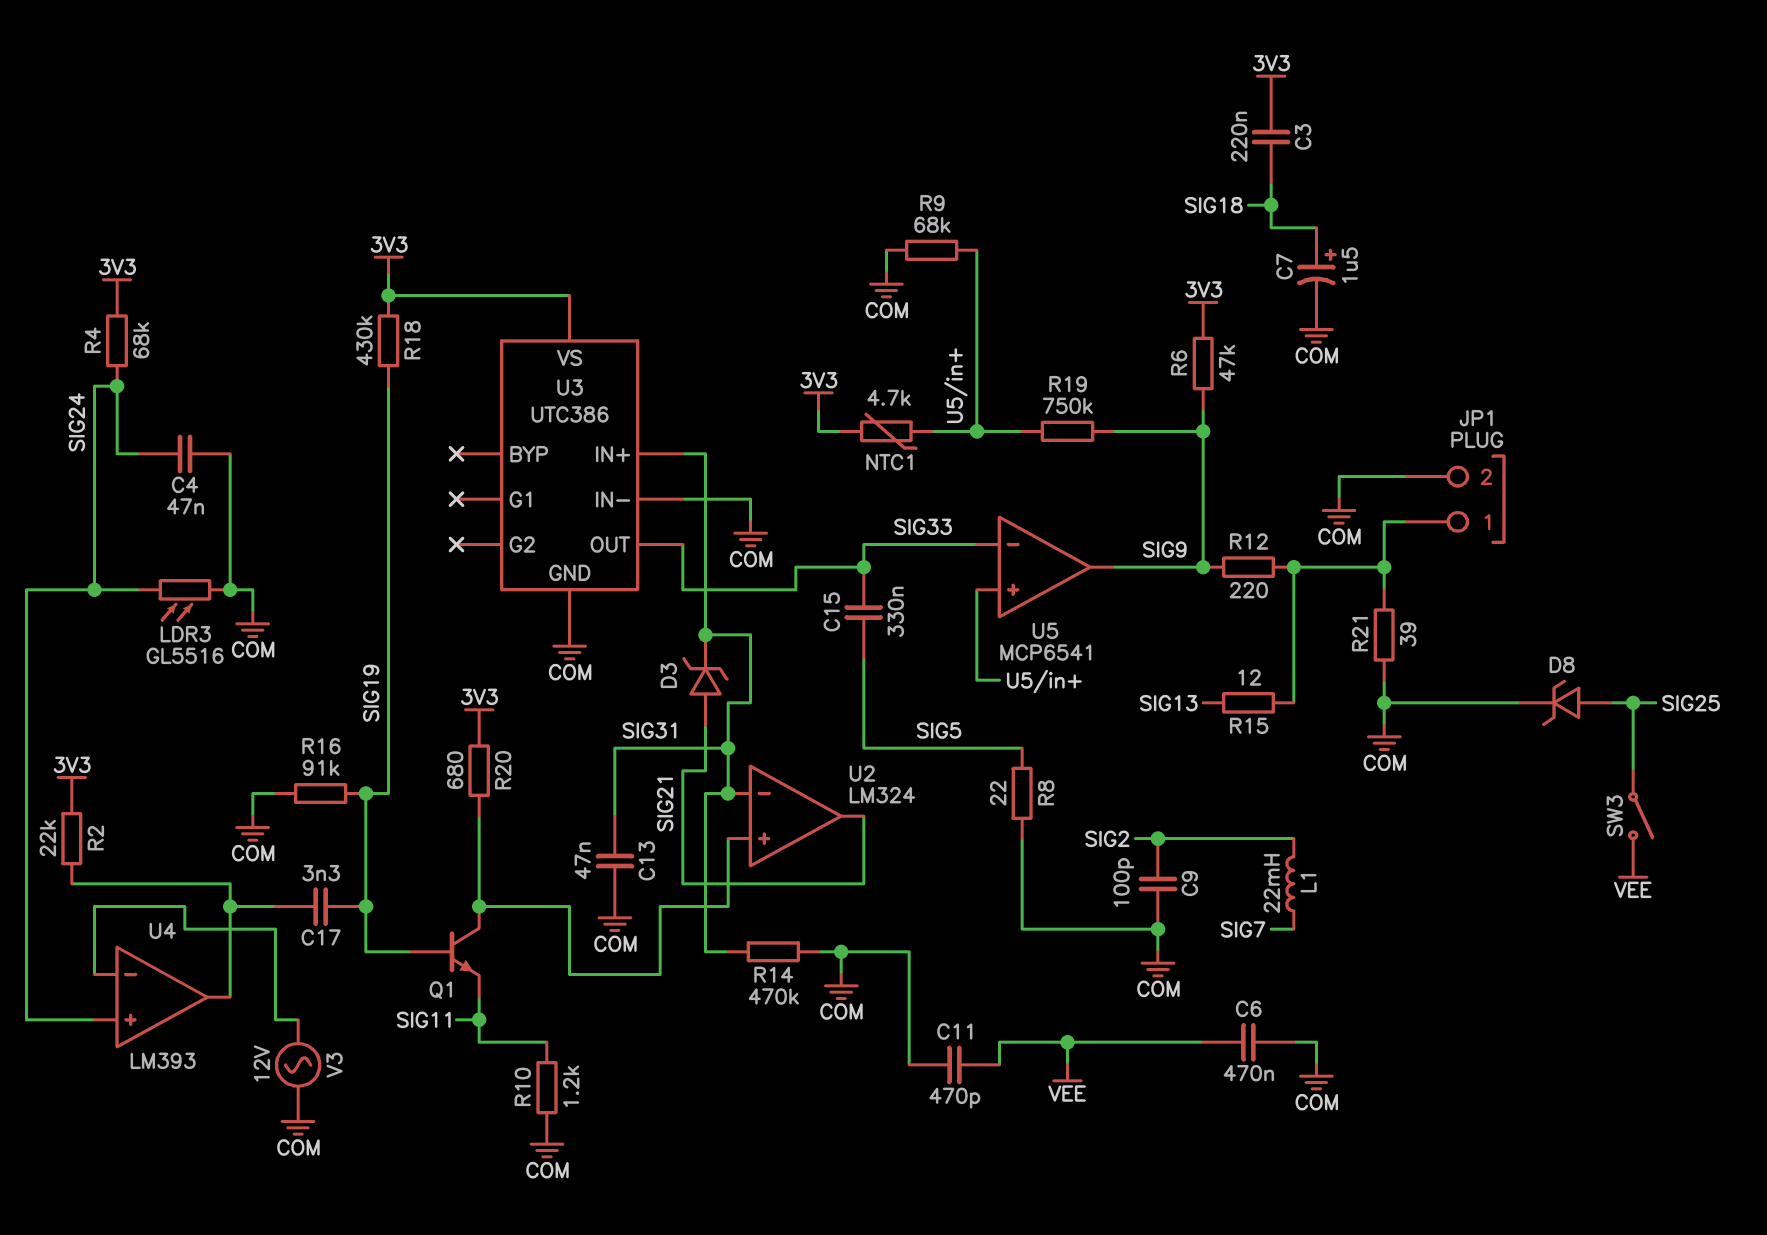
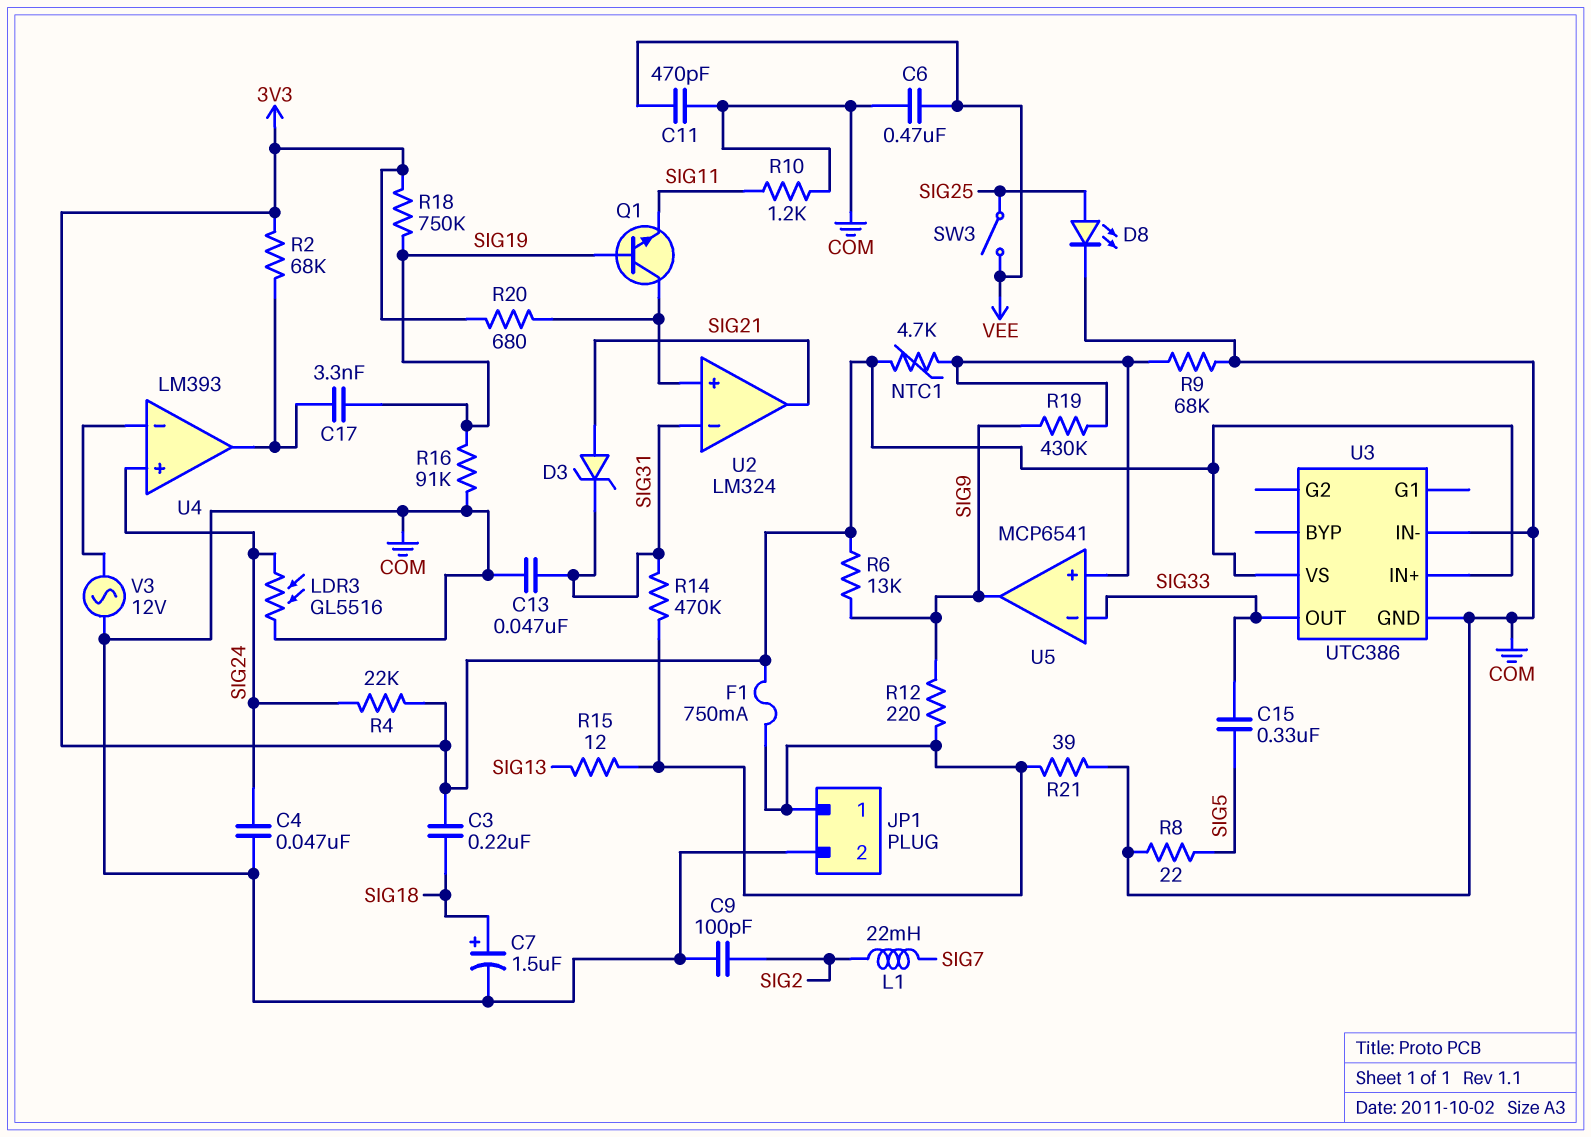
D8: zener (A SIG25, K COM) -> LED (A SIG25, K COM)
F1: none -> 750mA (3V3, JP1/1)
R2: 22k (3V3, U4/out) -> 68k (3V3, U4/out)
R4: 68k (3V3, SIG24) -> 22k (3V3, SIG24)
R6: 47k (3V3, SIG9) -> 13k (3V3, SIG9)
R14: 470k (COM, SIG31) -> 470k (JP1/1, SIG31)
R18: 430k (3V3, SIG19) -> 750k (3V3, SIG19)
R19: 750k (SIG9, U5/in+) -> 430k (SIG9, U5/in+)
U3 pin IN+: SIG31 -> 3V3

